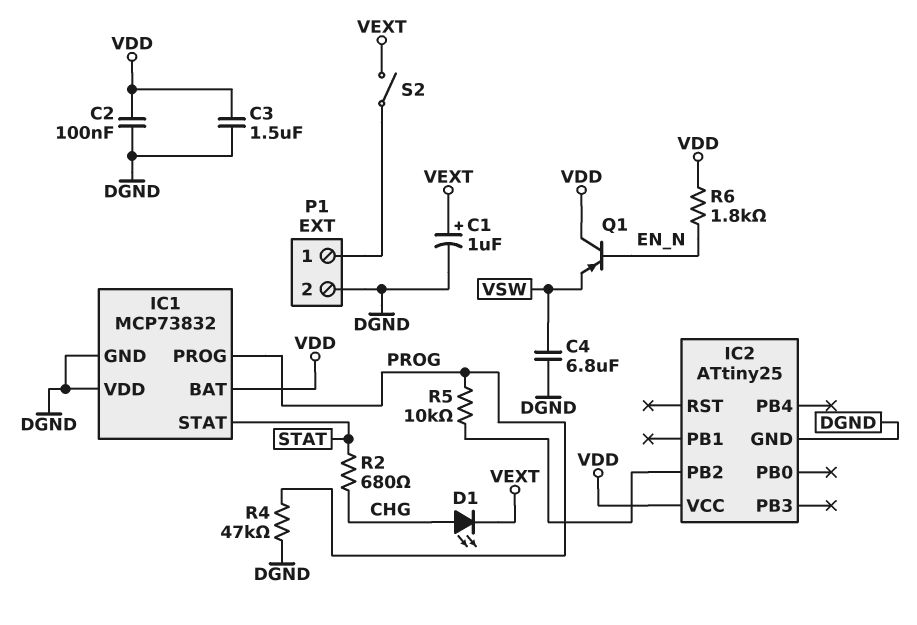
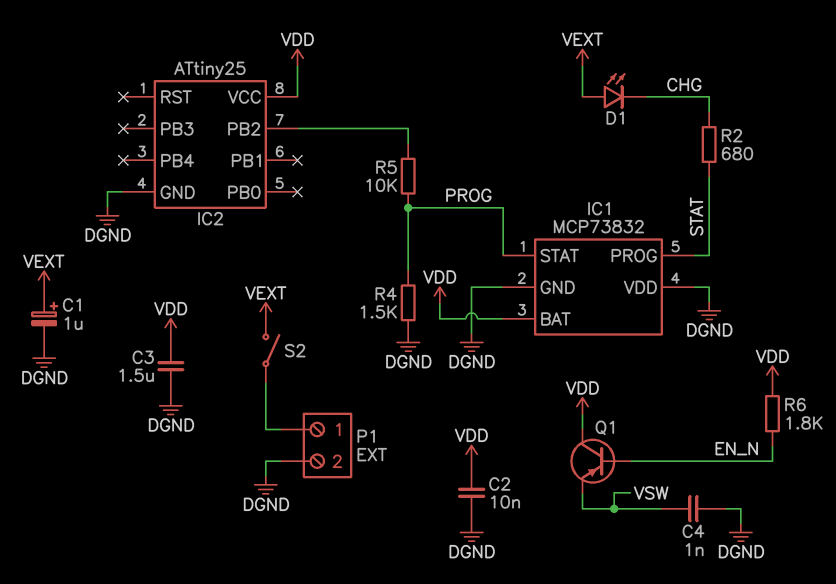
C2: 100nF (DGND, VDD) -> 10nF (DGND, VDD)
C4: 6.8uF (DGND, VSW) -> 1nF (DGND, VSW)
D1: LED (A CHG, K VEXT) -> LED (A VEXT, K CHG)
IC1 pin PROG: PROG -> STAT
IC1 pin STAT: STAT -> PROG
R4: 47k (DGND, PROG) -> 1.5k (DGND, PROG)

